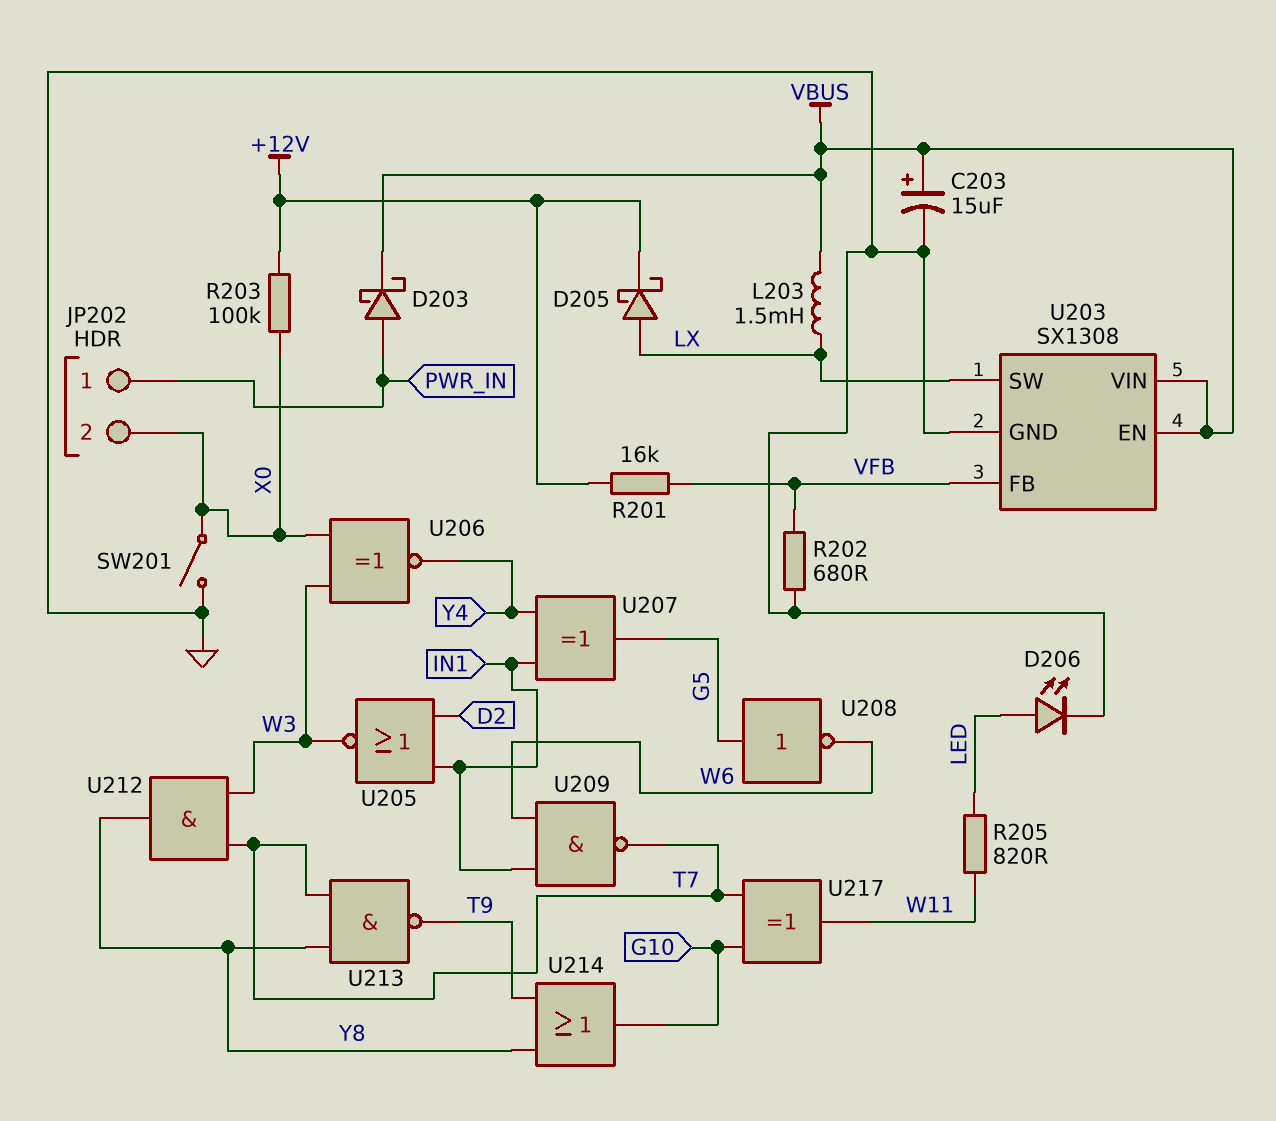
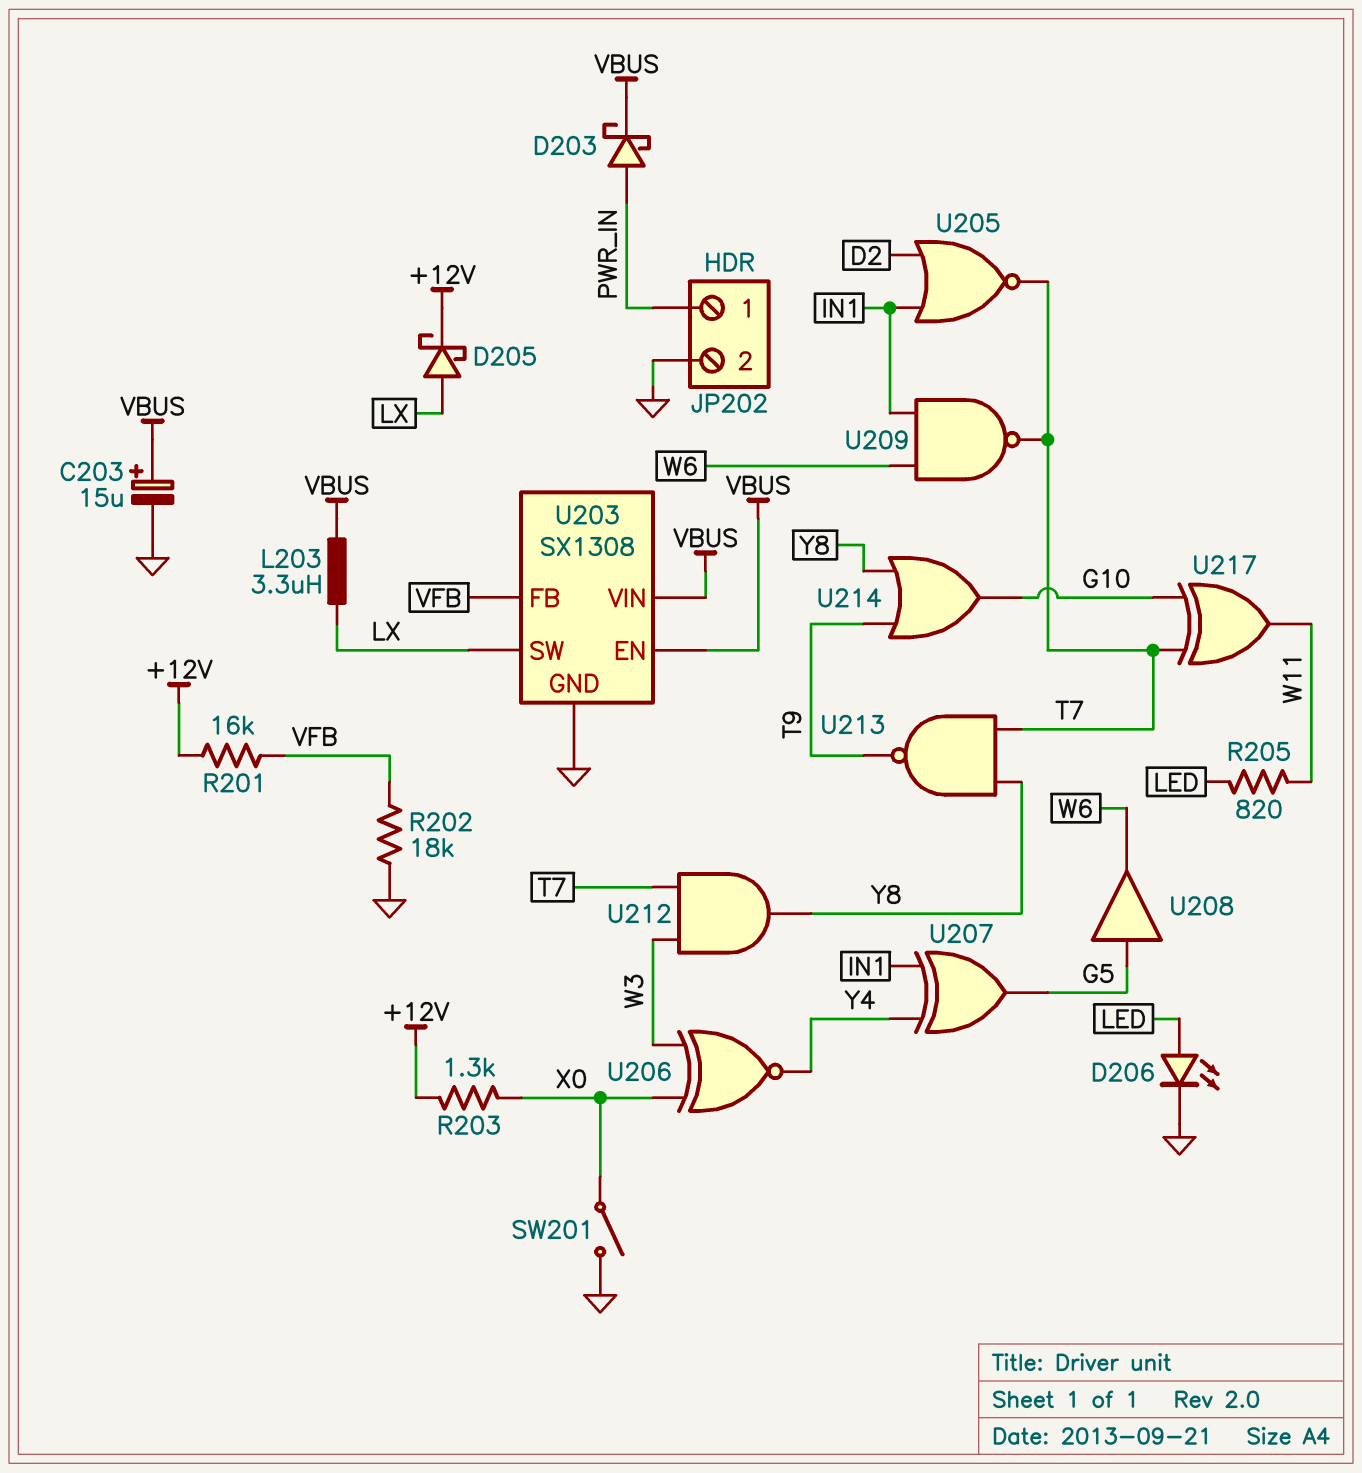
JP202 pin 2: X0 -> GND
L203: 1.5mH (LX, VBUS) -> 3.3uH (LX, VBUS)
R202: 680 (GND, VFB) -> 18k (GND, VFB)
R203: 100k (+12V, X0) -> 1.3k (+12V, X0)
U205: NOR (in D2, in IN1, out W3) -> NOR (in D2, in IN1, out T7)
U208: NOT (in G5, out W6) -> buffer (in G5, out W6)

